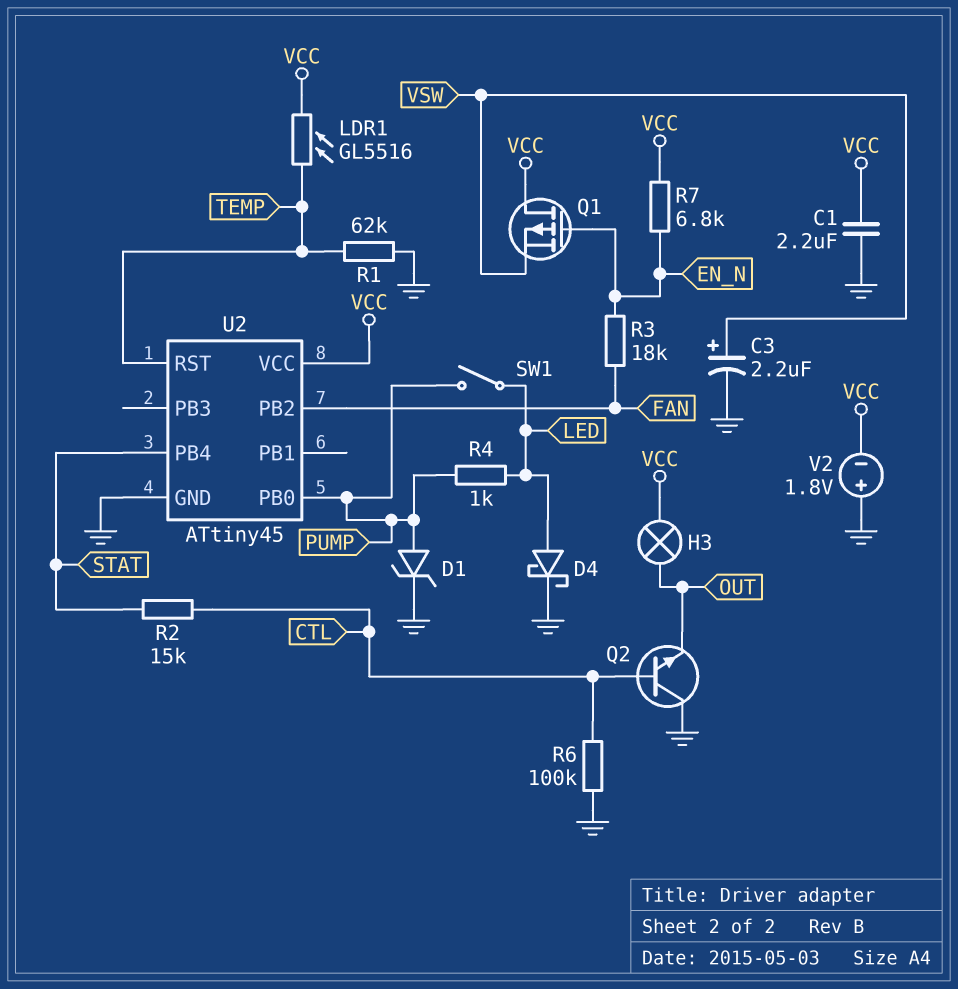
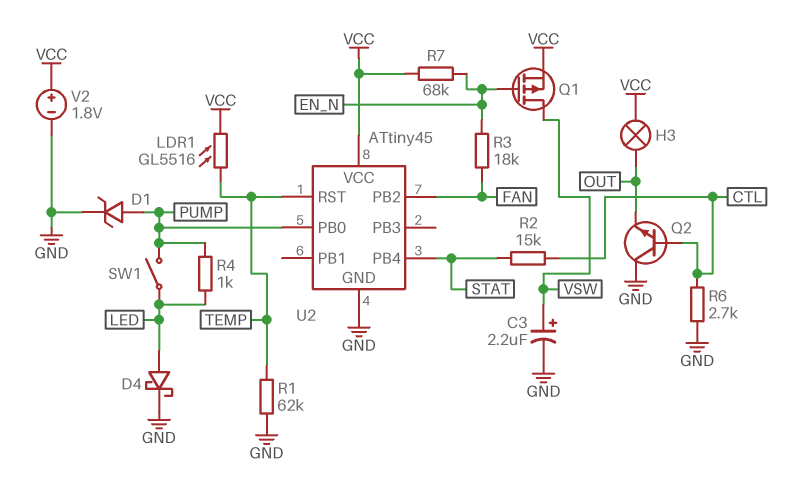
C1: 2.2uF (GND, VCC) -> none
Q1: PMOS (G EN_N, D VCC, S VSW) -> PMOS (G EN_N, D VSW, S VCC)
R6: 100k (CTL, GND) -> 2.7k (CTL, GND)
R7: 6.8k (EN_N, VCC) -> 68k (EN_N, VCC)
V2: 1.8V (plus GND, minus VCC) -> 1.8V (plus VCC, minus GND)

